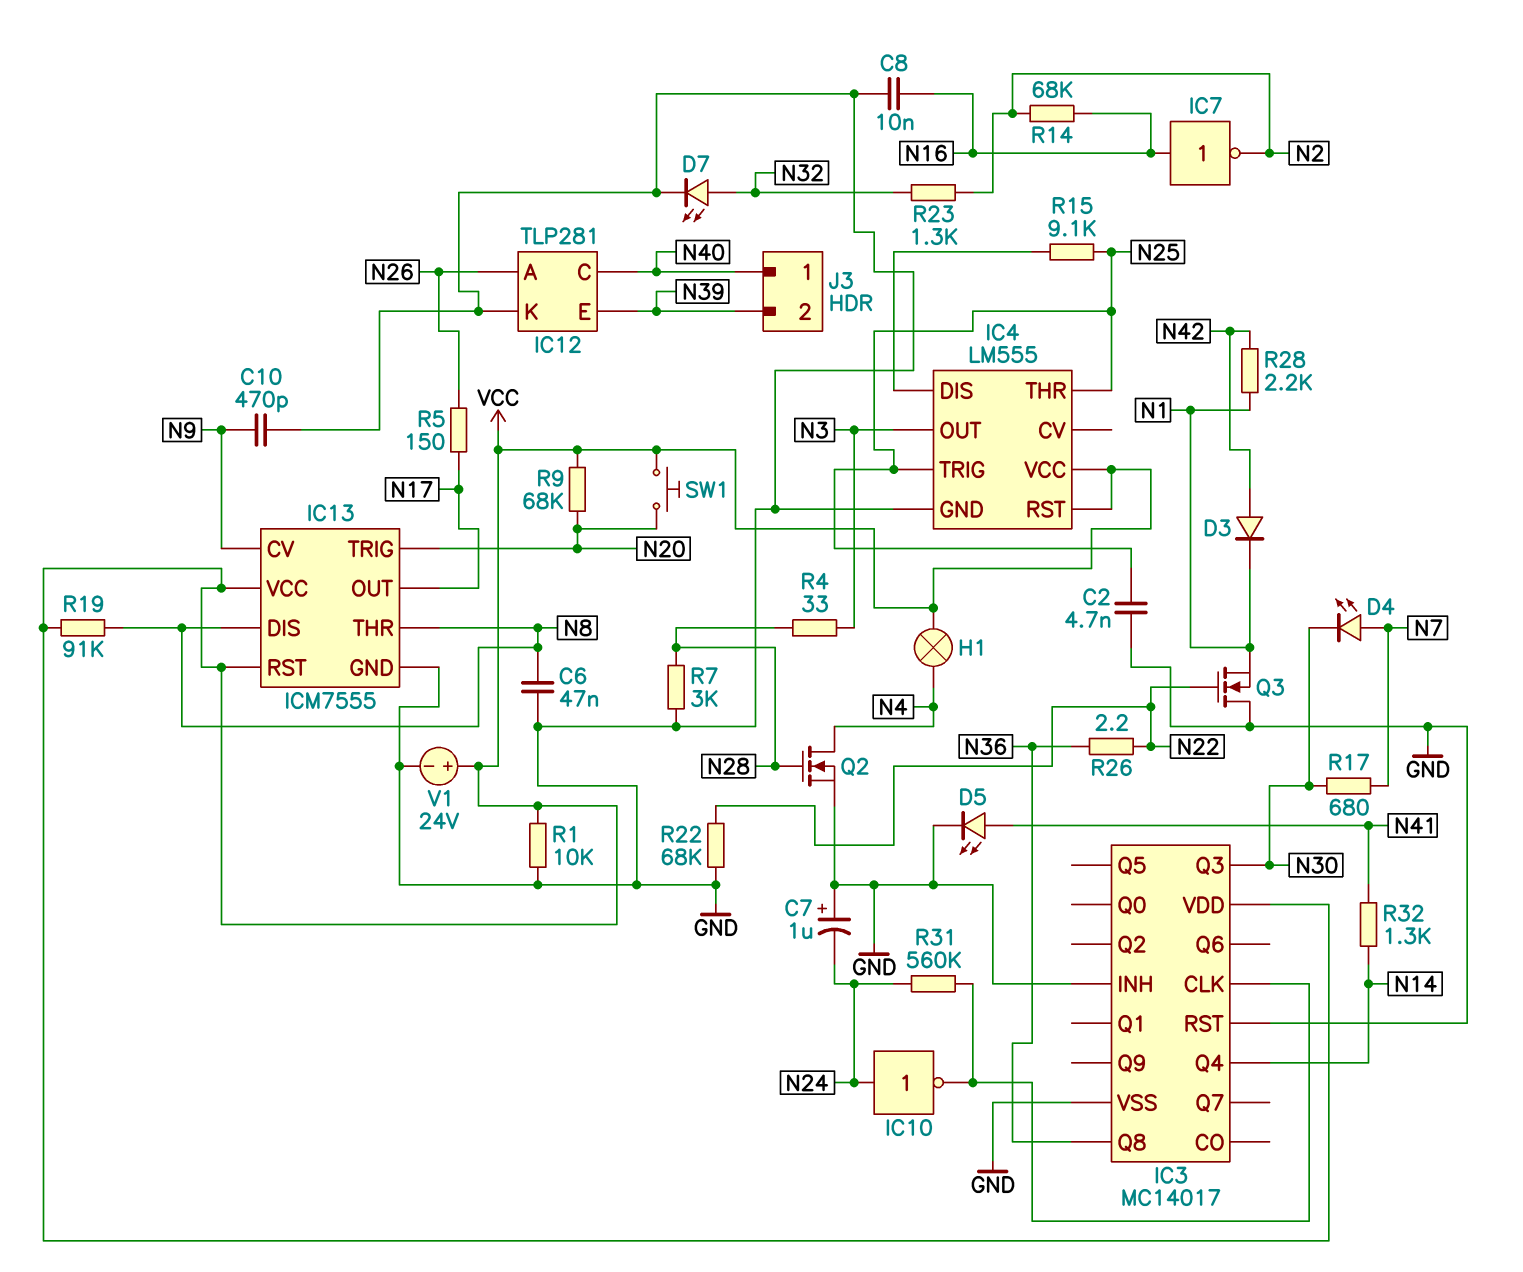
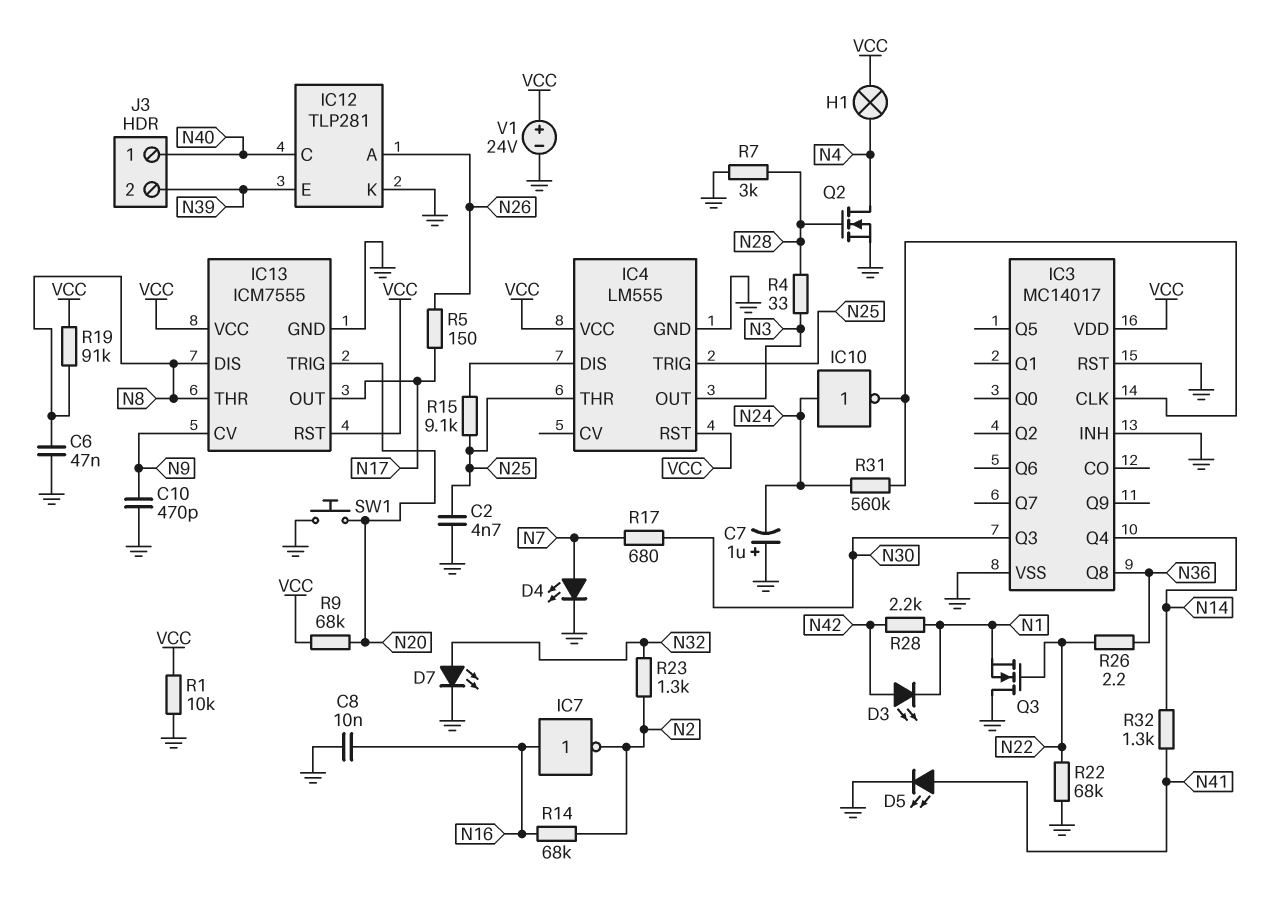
D3: diode (A N42, K N1) -> LED (A N42, K N1)
D4: LED (A N7, K N30) -> LED (A N7, K GND)
SW1: button (N20, VCC) -> button (GND, N20)

